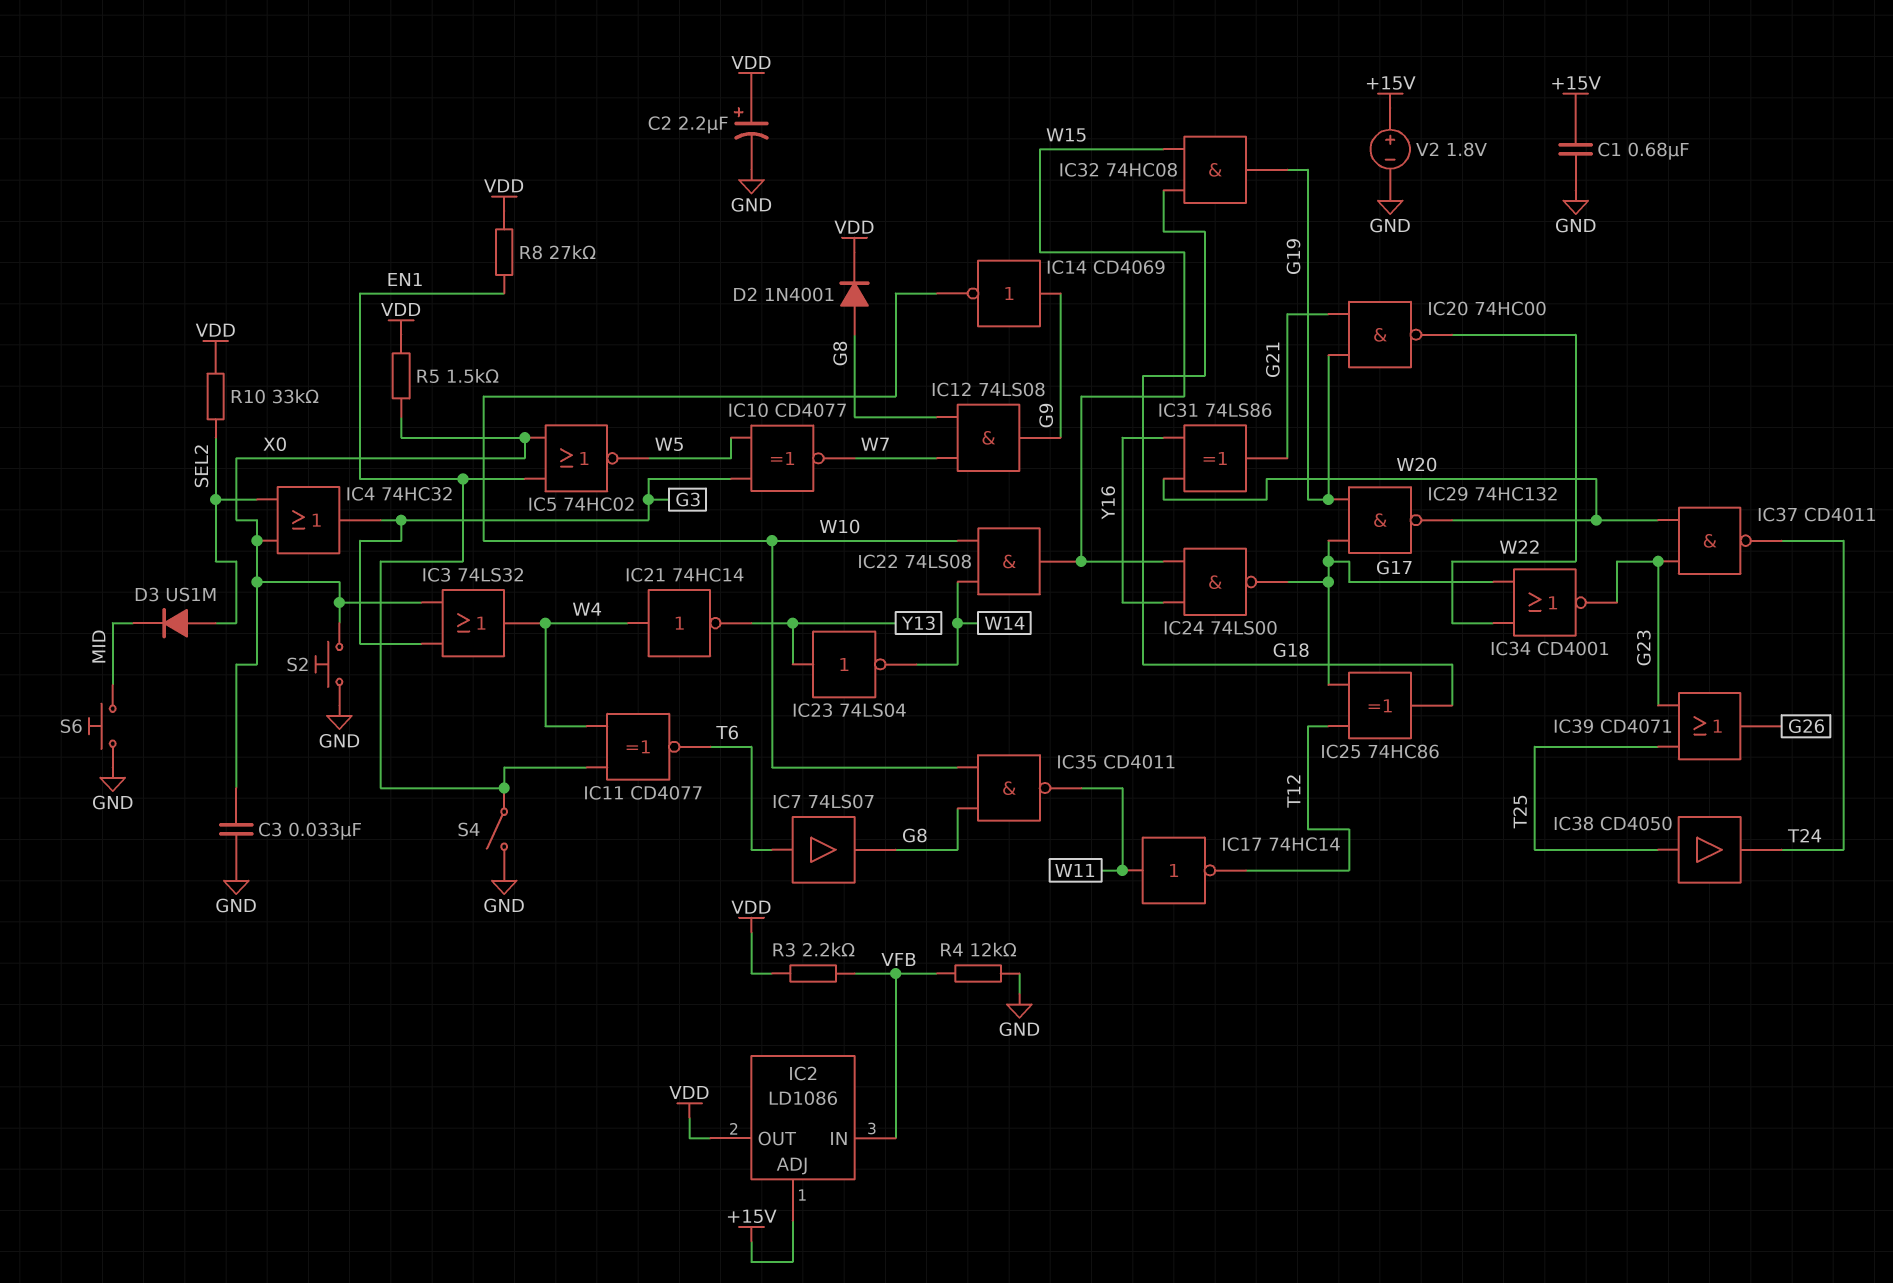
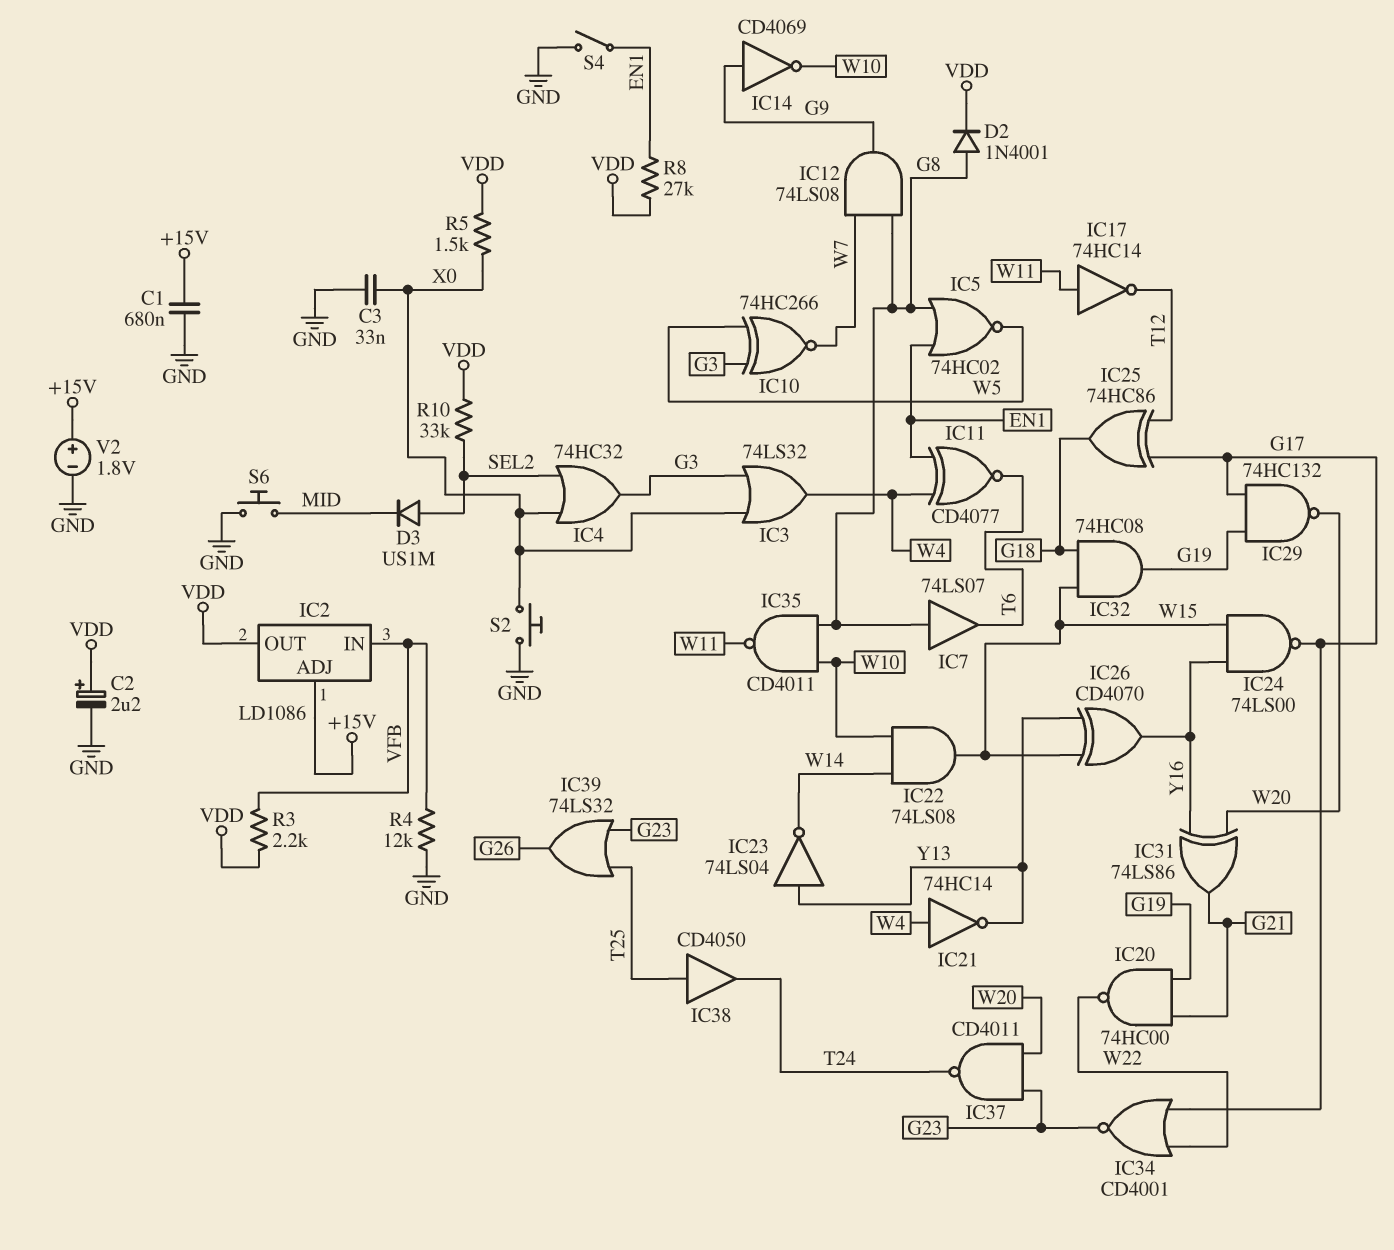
IC5: NOR 74HC02 (in EN1, in X0, out W5) -> NOR 74HC02 (in EN1, in G8, out W5)
IC7: buffer 74LS07 (in T6, out G8) -> buffer 74LS07 (in G8, out T6)
IC10: XNOR CD4077 (in G3, in W5, out W7) -> XNOR 74HC266 (in G3, in W5, out W7)
IC26: none -> XOR CD4070 (in W15, in Y13, out Y16)
IC39: OR CD4071 (in G23, in T25, out G26) -> OR 74LS32 (in G23, in T25, out G26)

